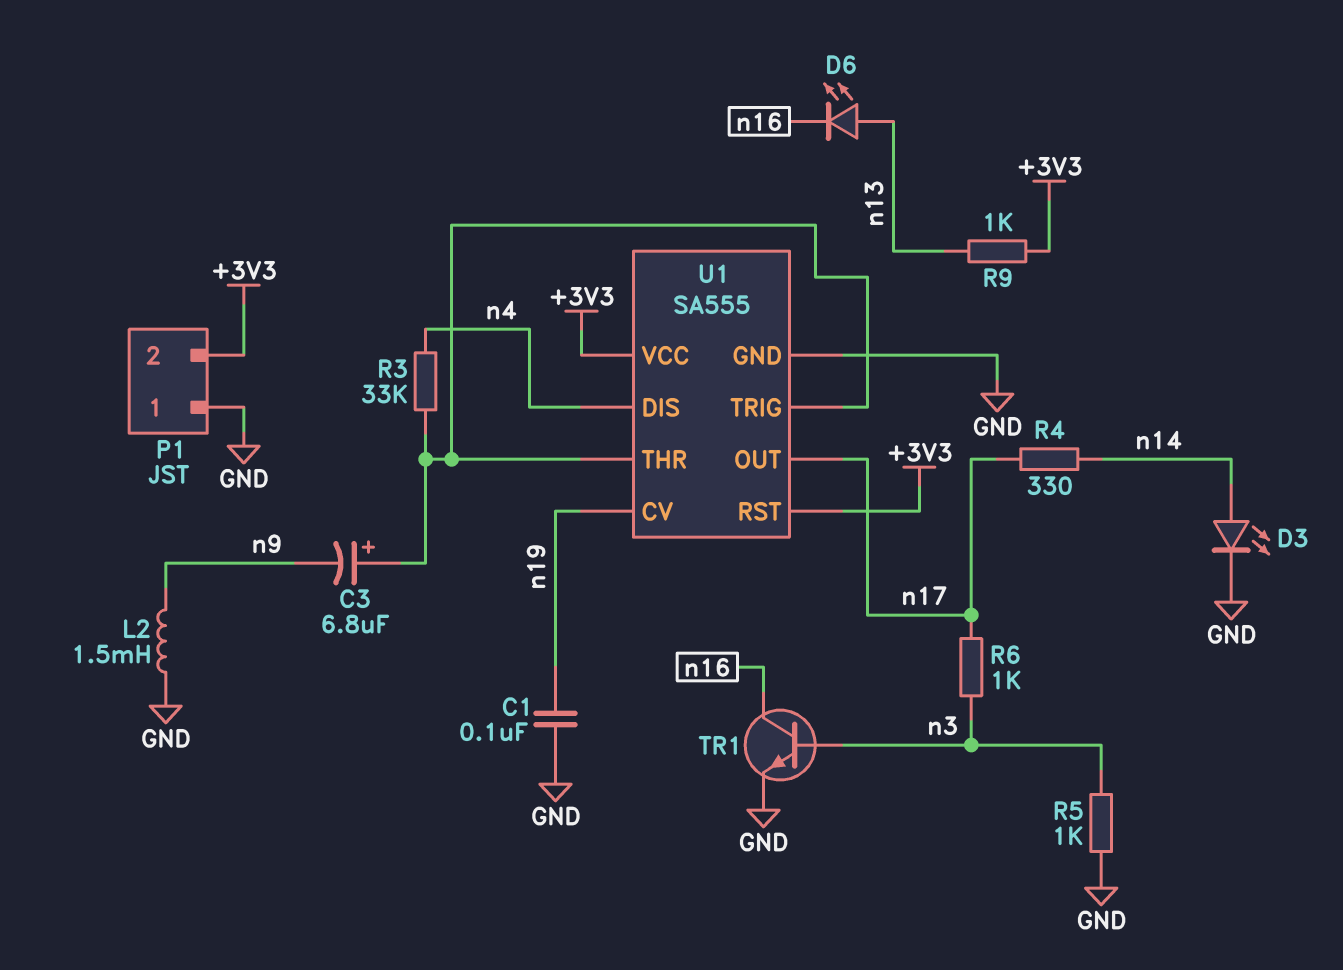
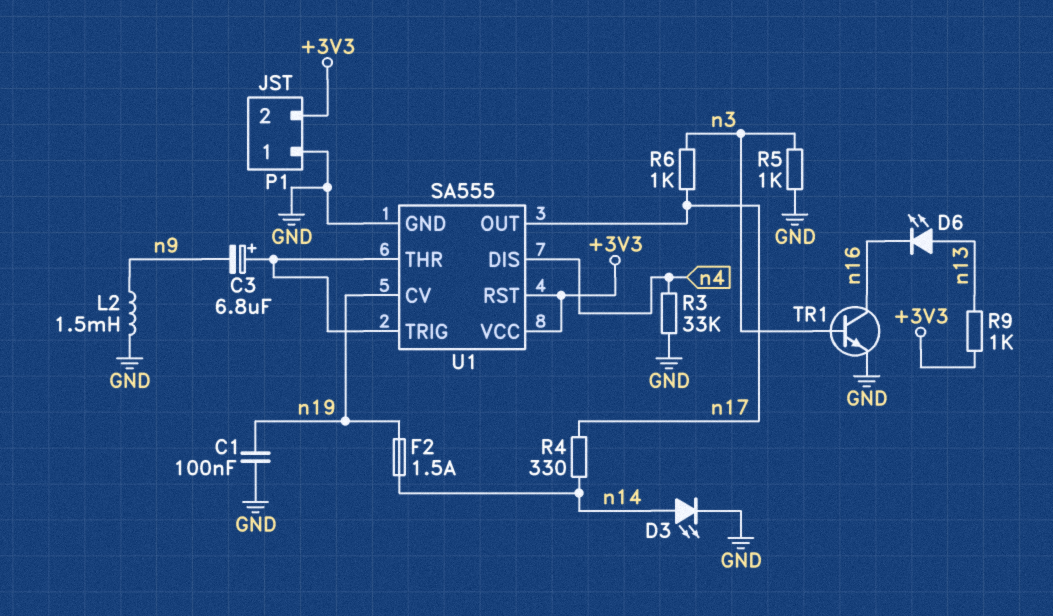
F2: none -> 1.5A (n14, n19)
R3: 33k (U1/THR, n4) -> 33k (GND, n4)

